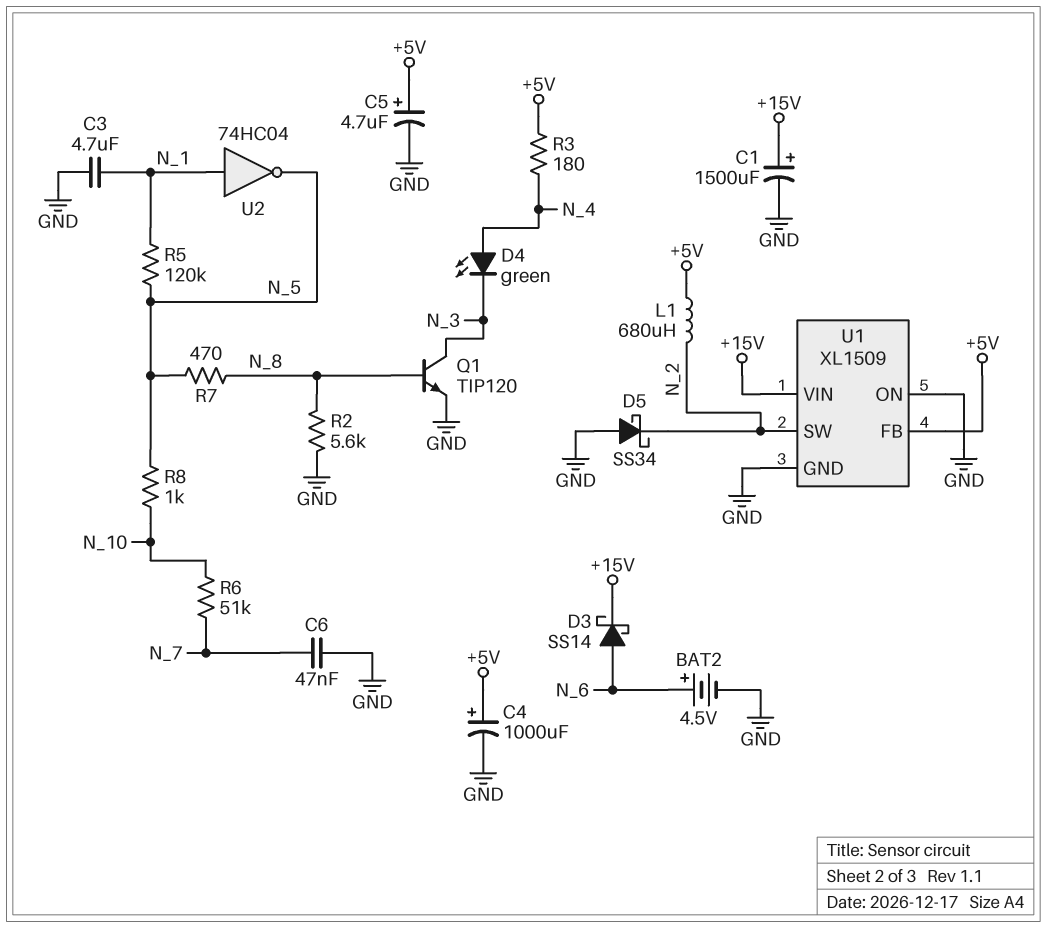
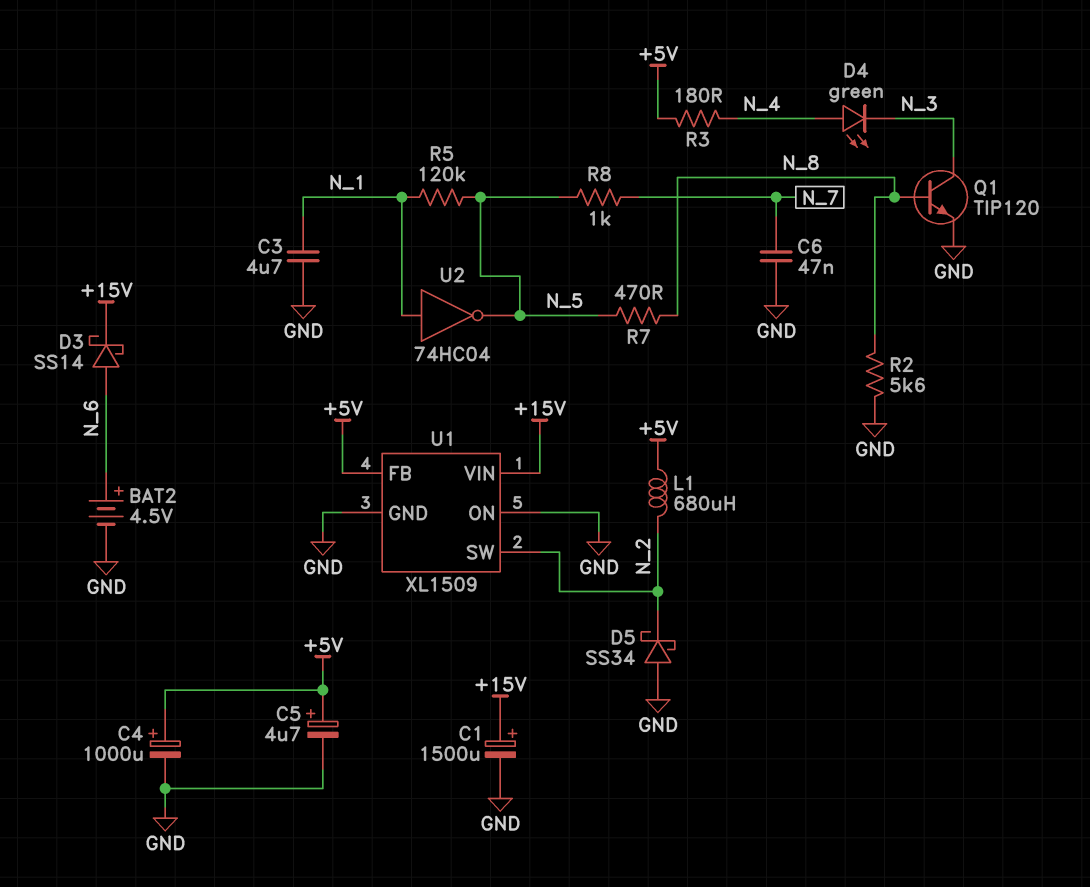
R6: 51k (N_7, N_10) -> none
R8: 1k (N_5, N_10) -> 1k (N_5, N_7)

